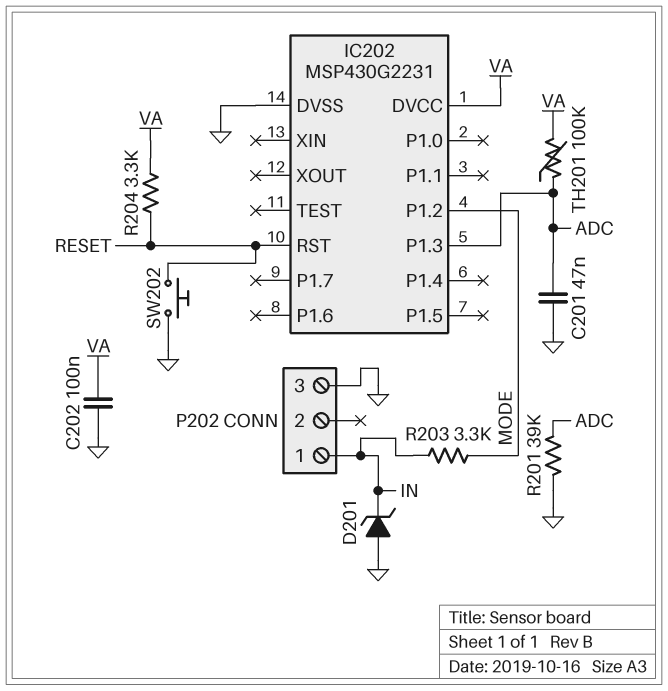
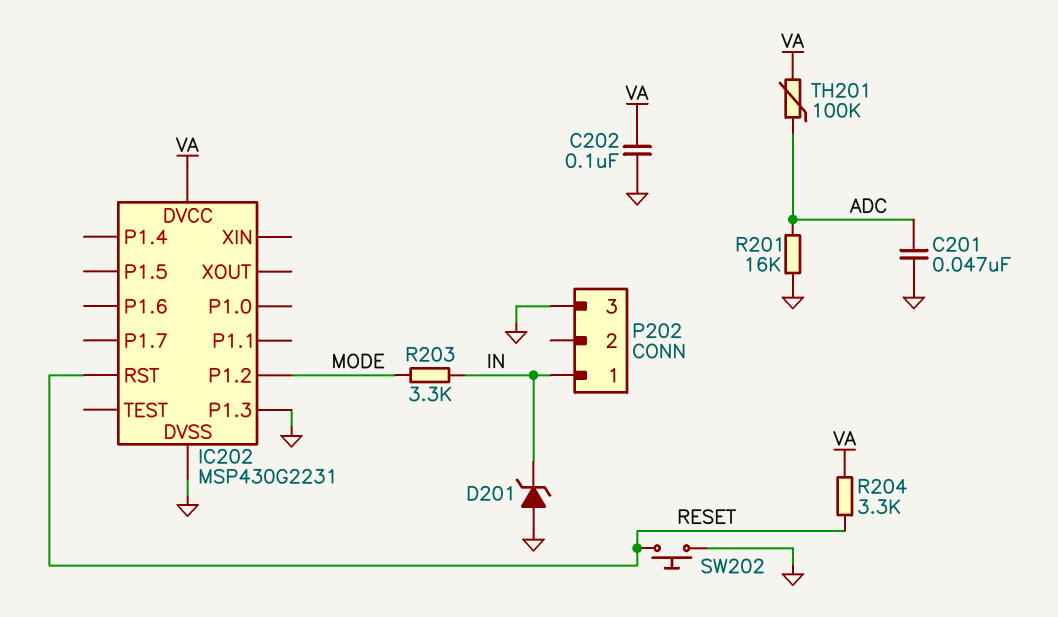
IC202 pin P1.3: ADC -> GND
R201: 39k (ADC, GND) -> 16k (ADC, GND)

